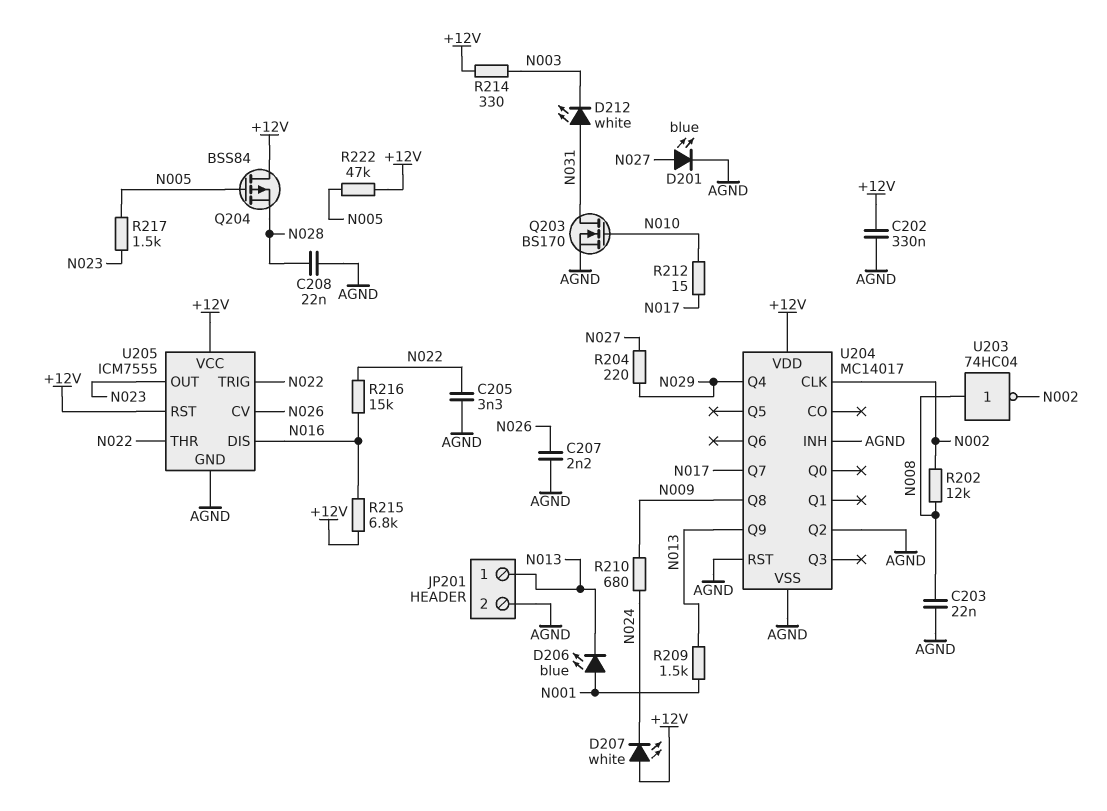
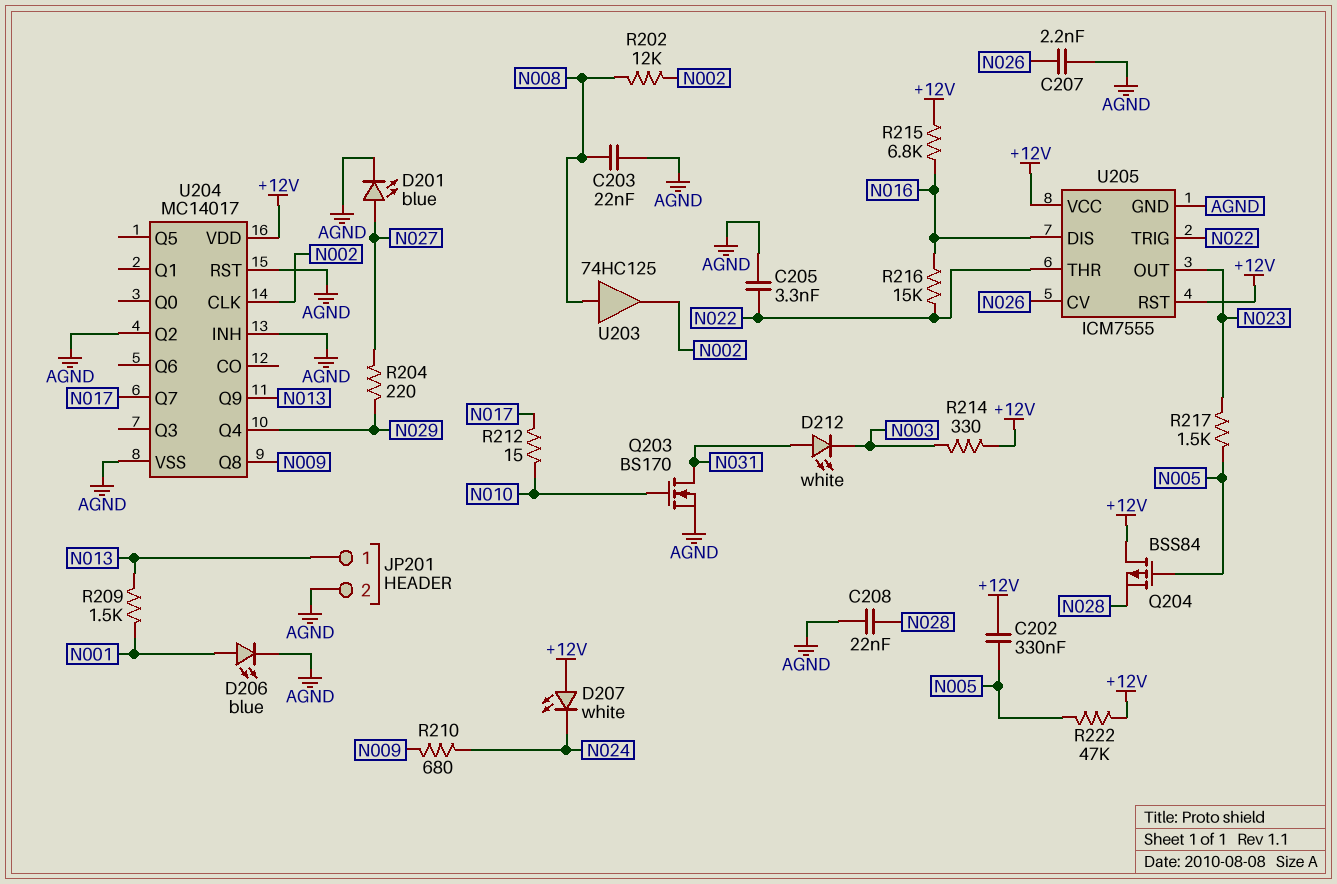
C202: 330nF (+12V, AGND) -> 330nF (+12V, N005)
D206: LED blue (A N001, K N013) -> LED blue (A N001, K AGND)
U203: NOT 74HC04 (in N008, out N002) -> buffer 74HC125 (in N008, out N002)

